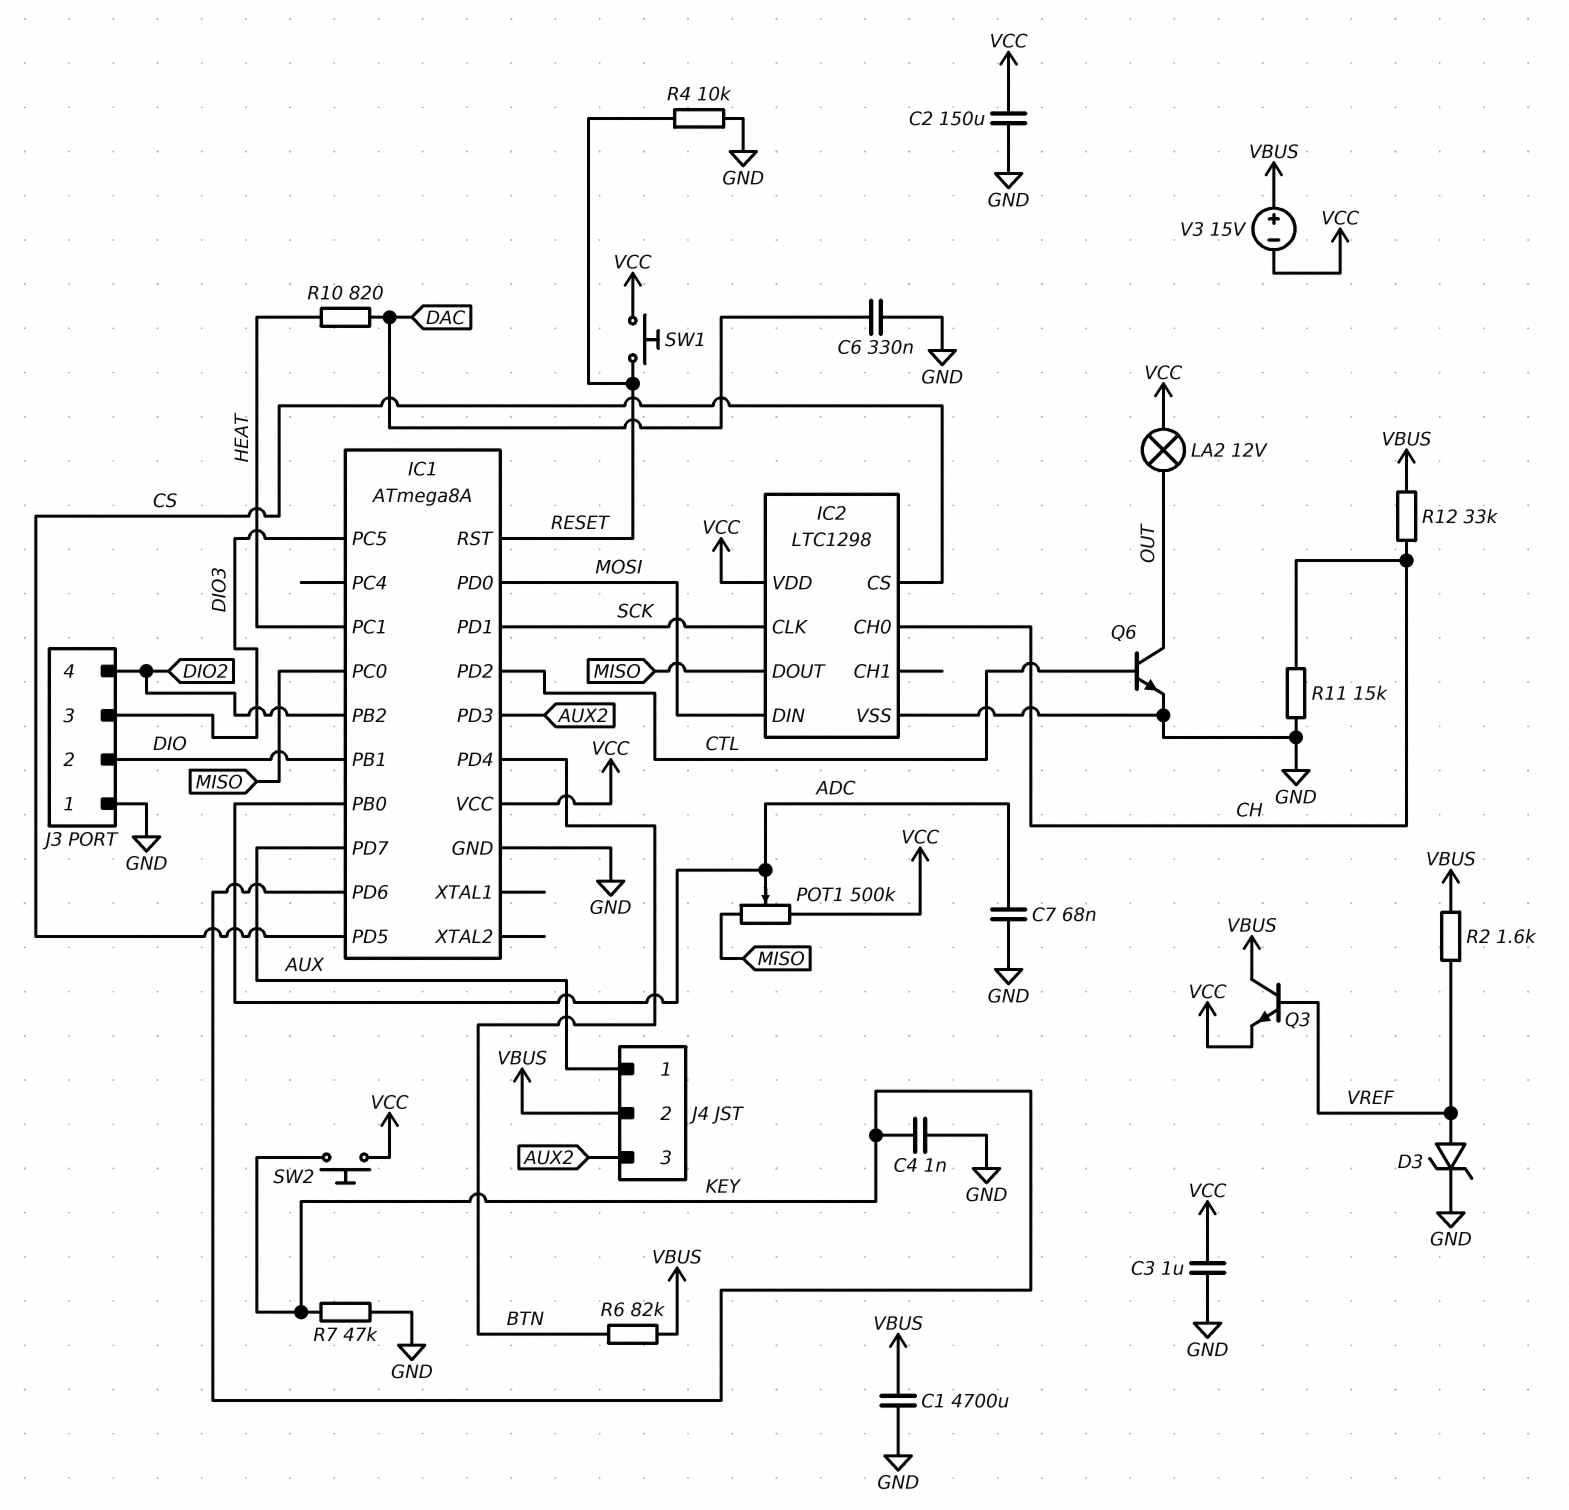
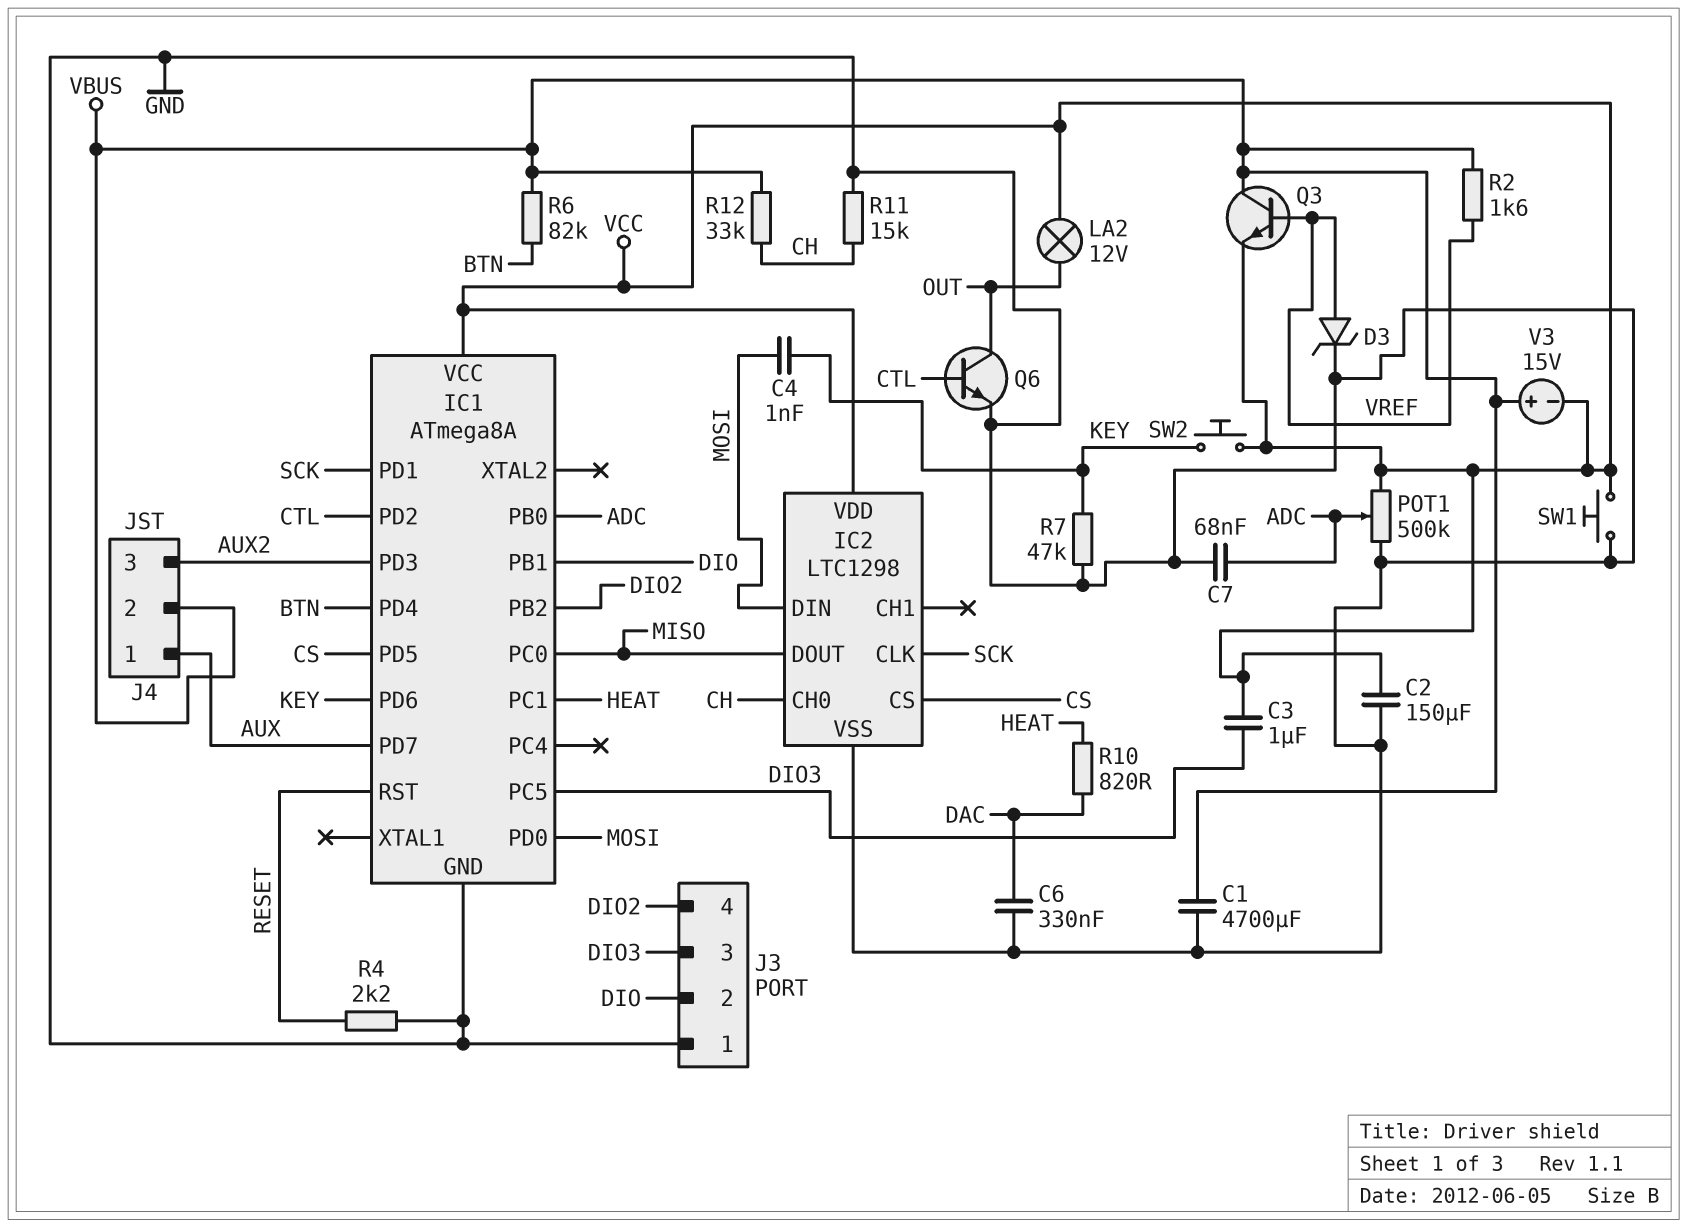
C3: 1uF (GND, VCC) -> 1uF (DIO3, VCC)
C4: 1nF (GND, KEY) -> 1nF (KEY, MOSI)
POT1: 500k (MISO, VCC, wiper ADC) -> 500k (GND, VCC, wiper ADC)
R4: 10k (GND, RESET) -> 2.2k (GND, RESET)
SW1: button (RESET, VCC) -> button (GND, VCC)

